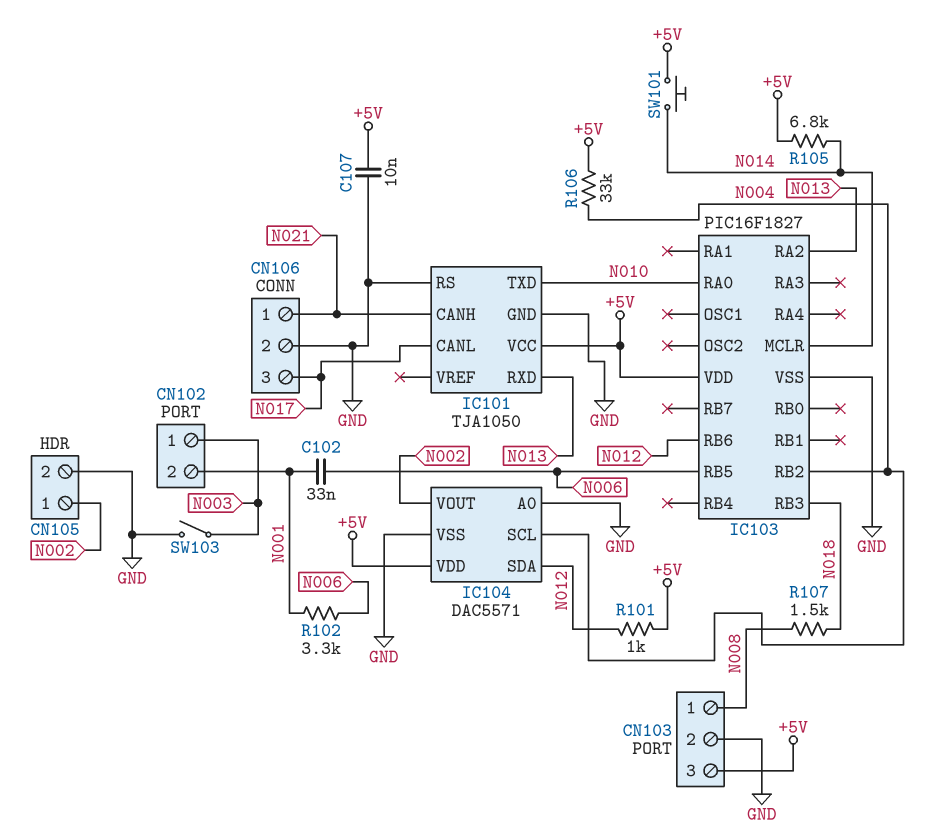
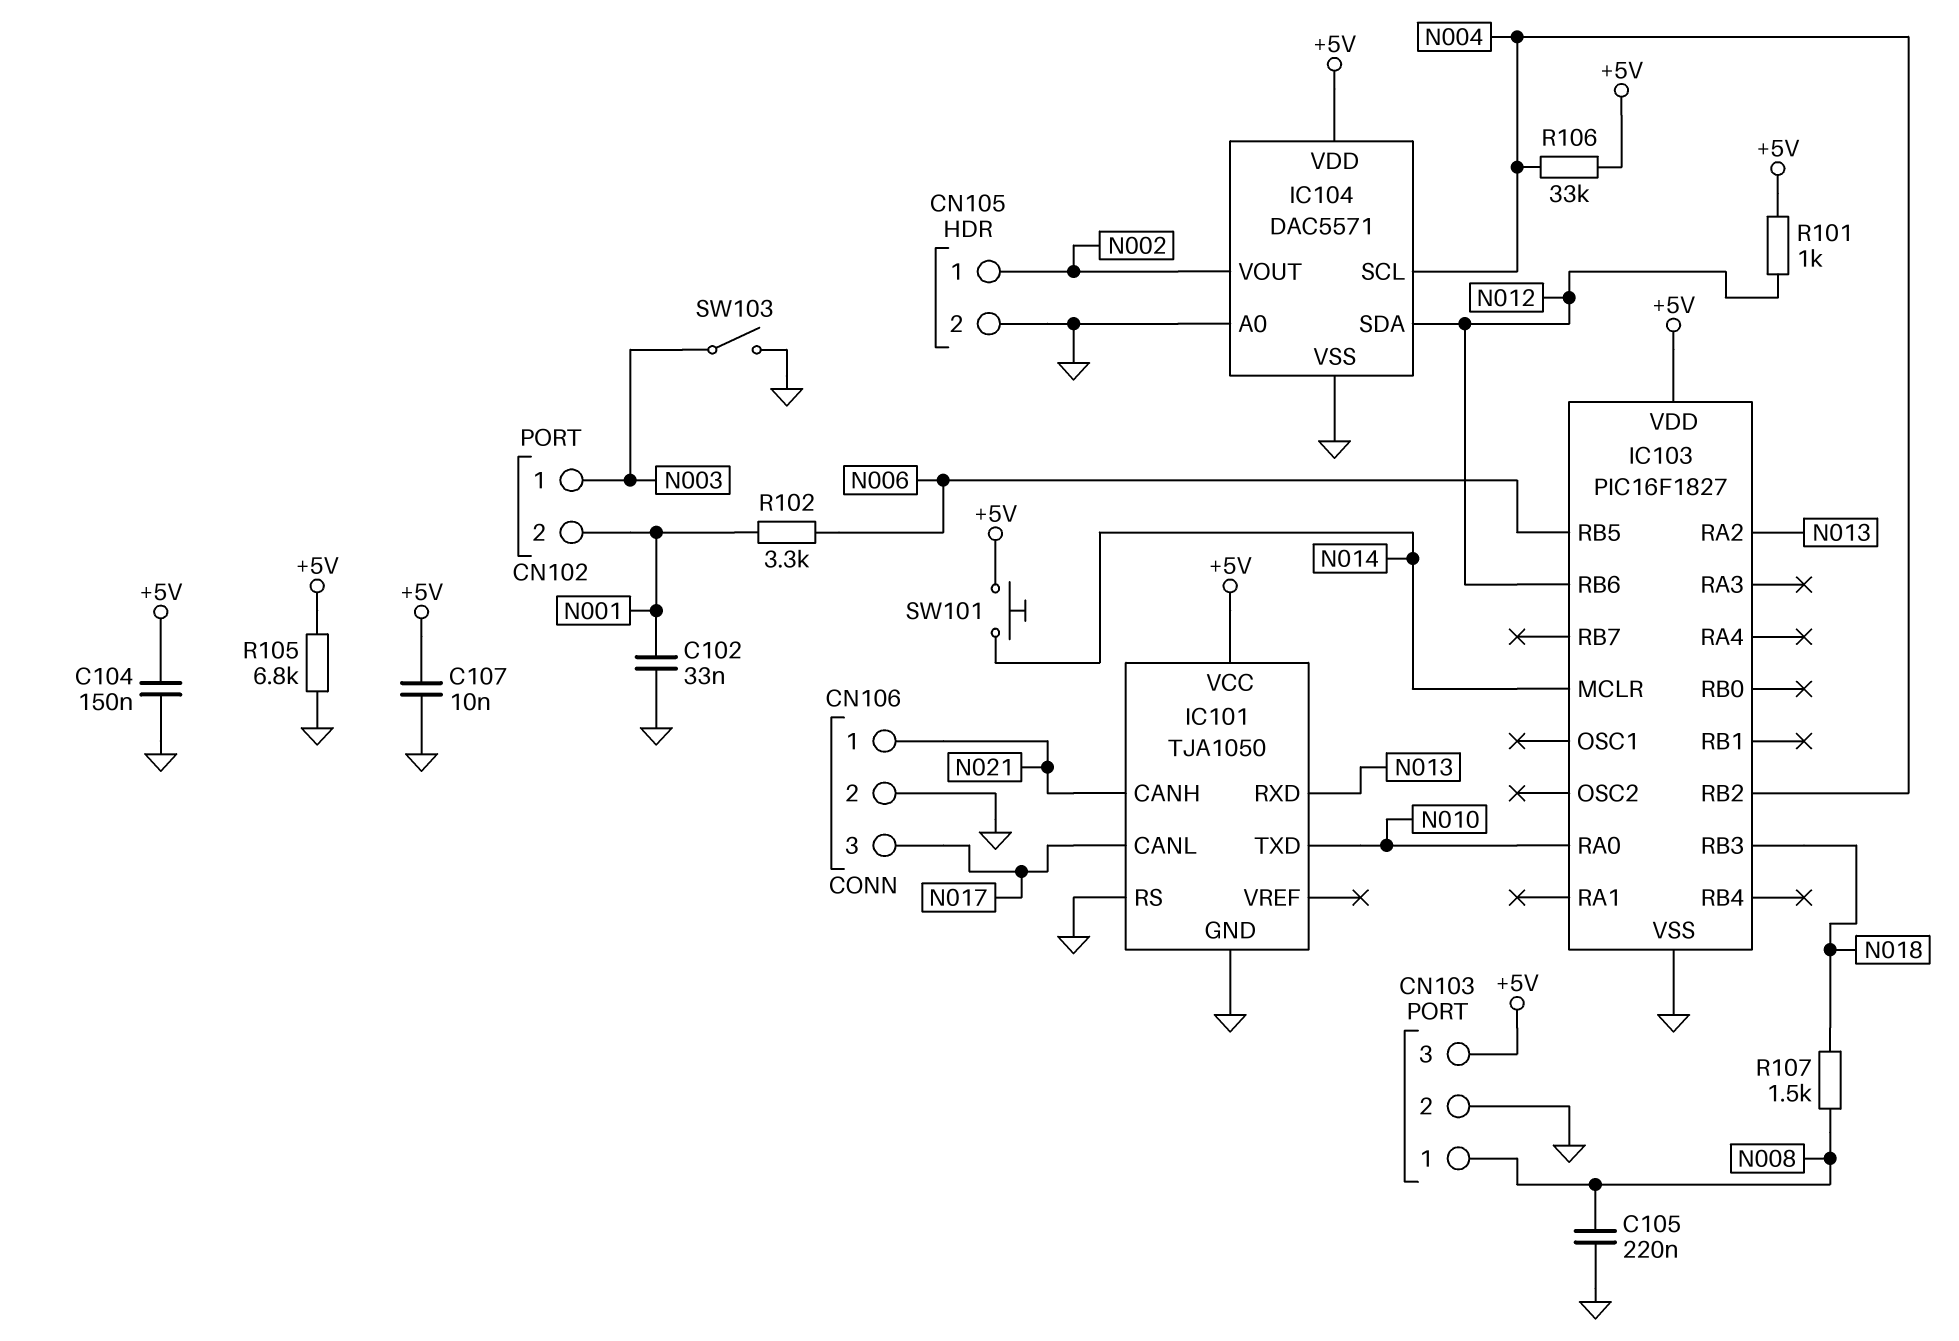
C102: 33nF (N001, N006) -> 33nF (GND, N001)
C104: none -> 150nF (+5V, GND)
C105: none -> 220nF (GND, N008)
R105: 6.8k (+5V, N014) -> 6.8k (+5V, GND)

